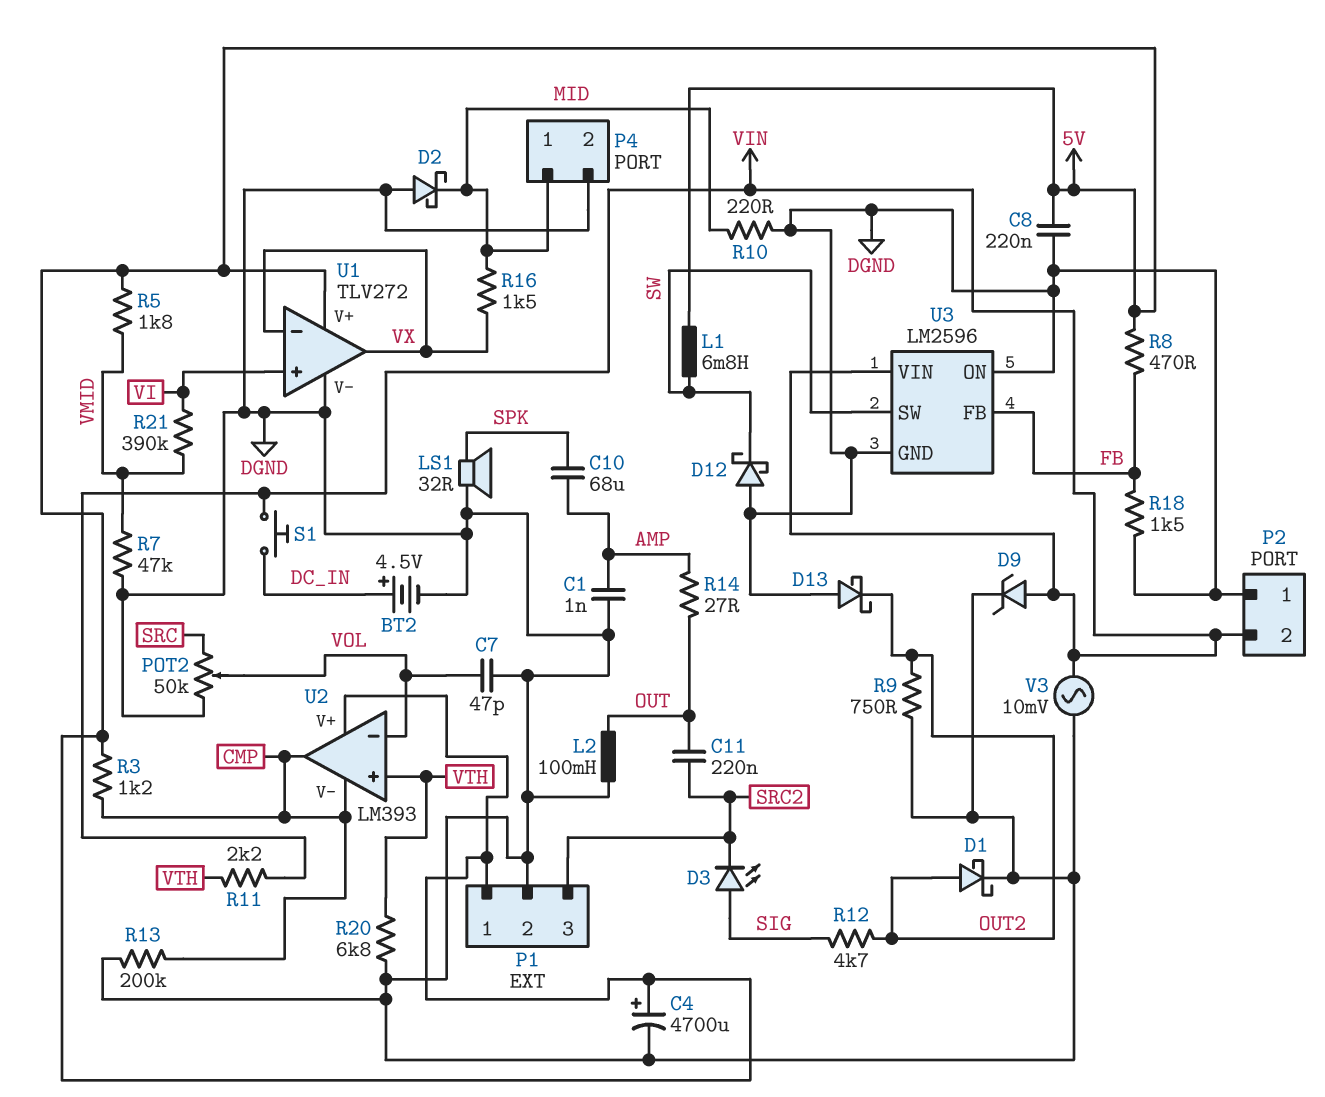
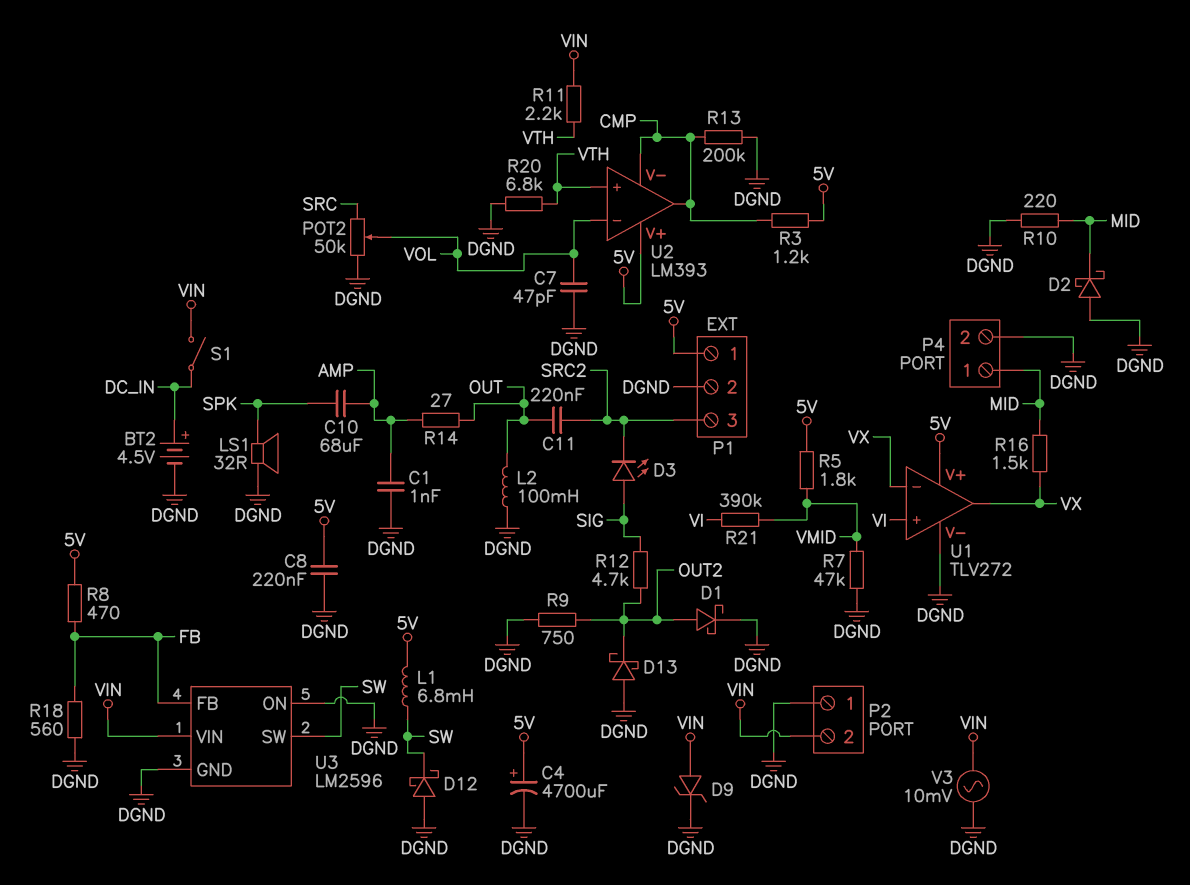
R18: 1.5k (DGND, FB) -> 560 (DGND, FB)
S1: button (DC_IN, VIN) -> switch (DC_IN, VIN)

